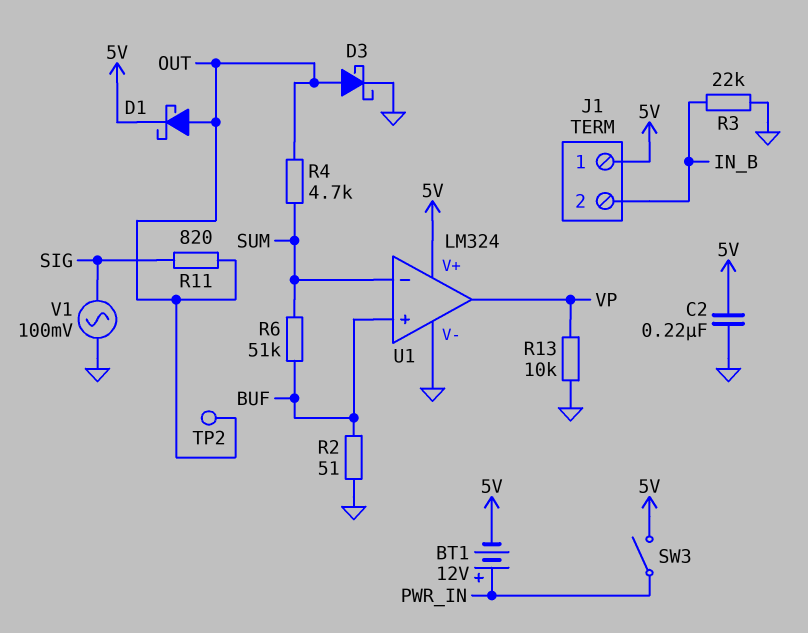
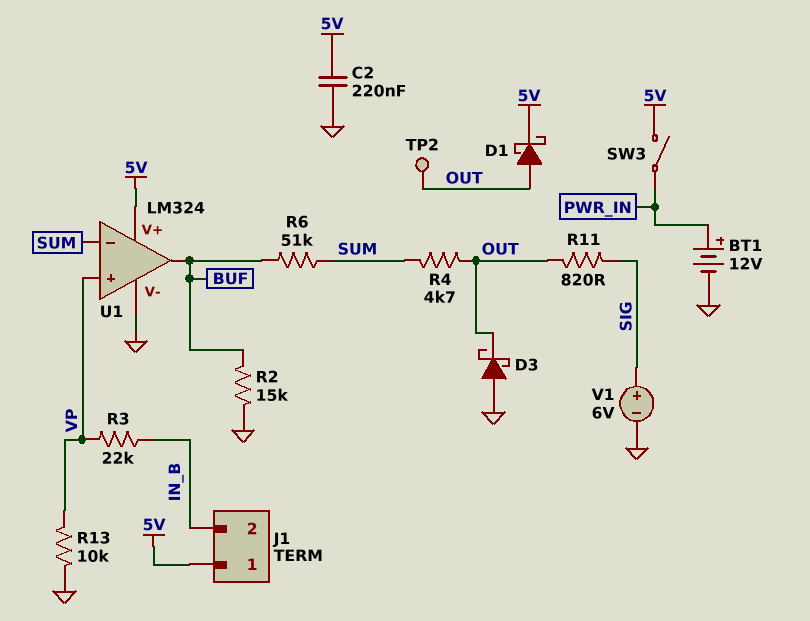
BT1: 12V (plus PWR_IN, minus 5V) -> 12V (plus PWR_IN, minus GND)
D3: schottky (A OUT, K GND) -> schottky (A GND, K OUT)
R2: 51 (BUF, GND) -> 15k (BUF, GND)
R3: 22k (GND, IN_B) -> 22k (IN_B, VP)
U1 pin in+: BUF -> VP
U1 pin out: VP -> BUF
V1: AC 100mV (GND, SIG) -> 6V (plus SIG, minus GND)

